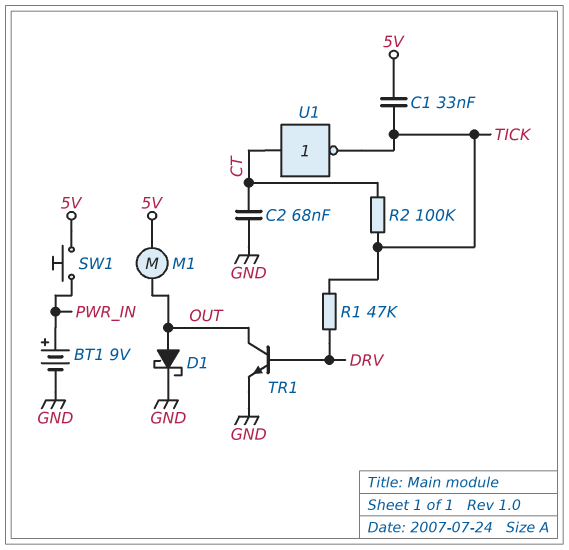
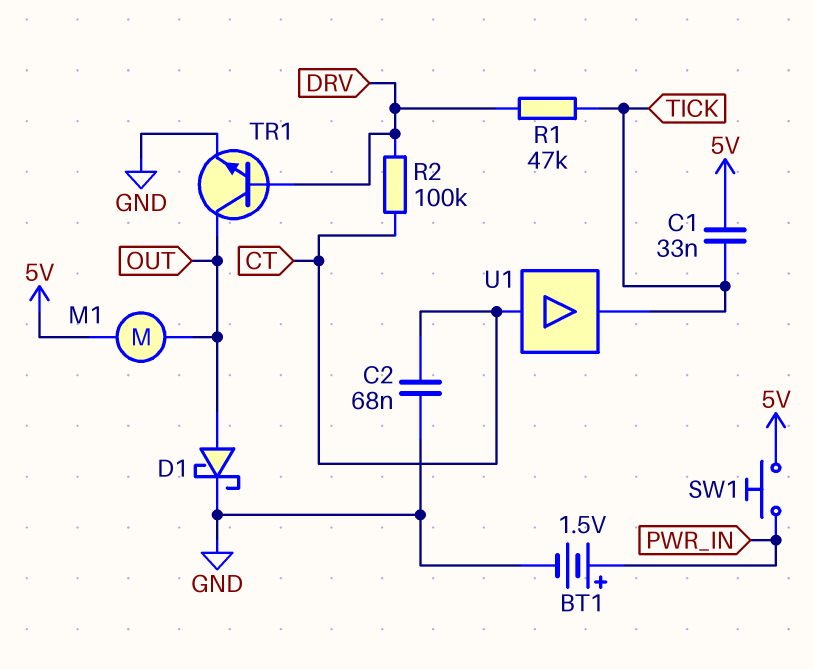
BT1: 9V (plus PWR_IN, minus GND) -> 1.5V (plus PWR_IN, minus GND)
R2: 100k (CT, TICK) -> 100k (CT, DRV)
U1: NOT (in CT, out TICK) -> buffer (in CT, out TICK)

